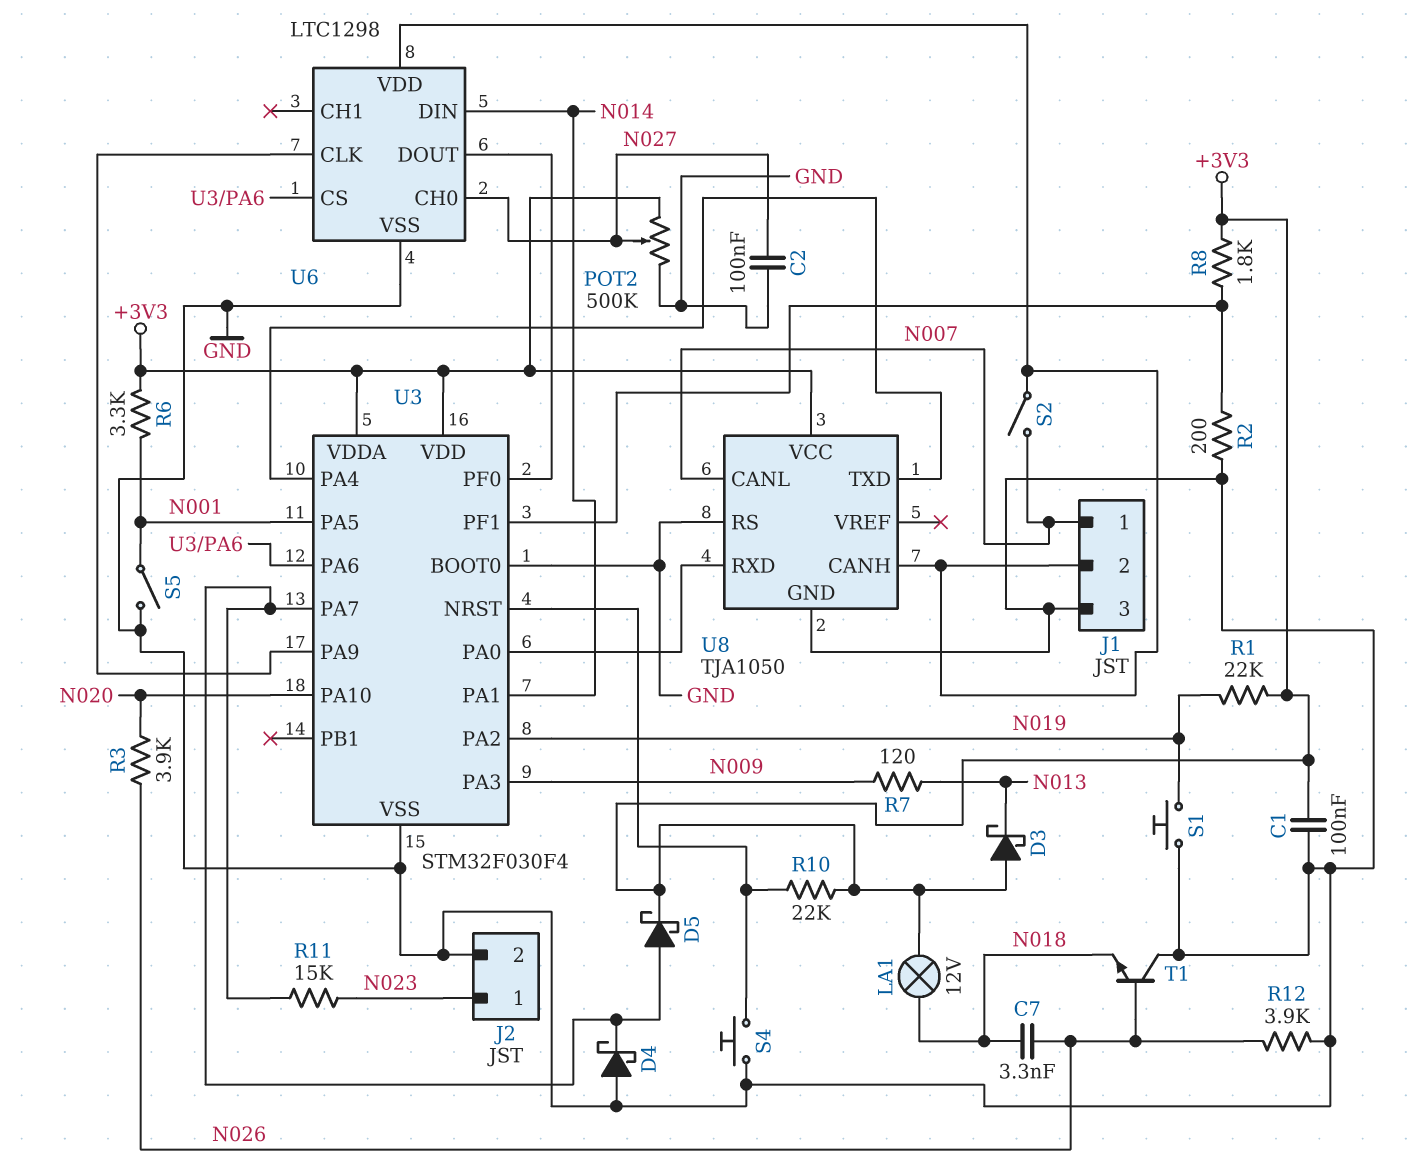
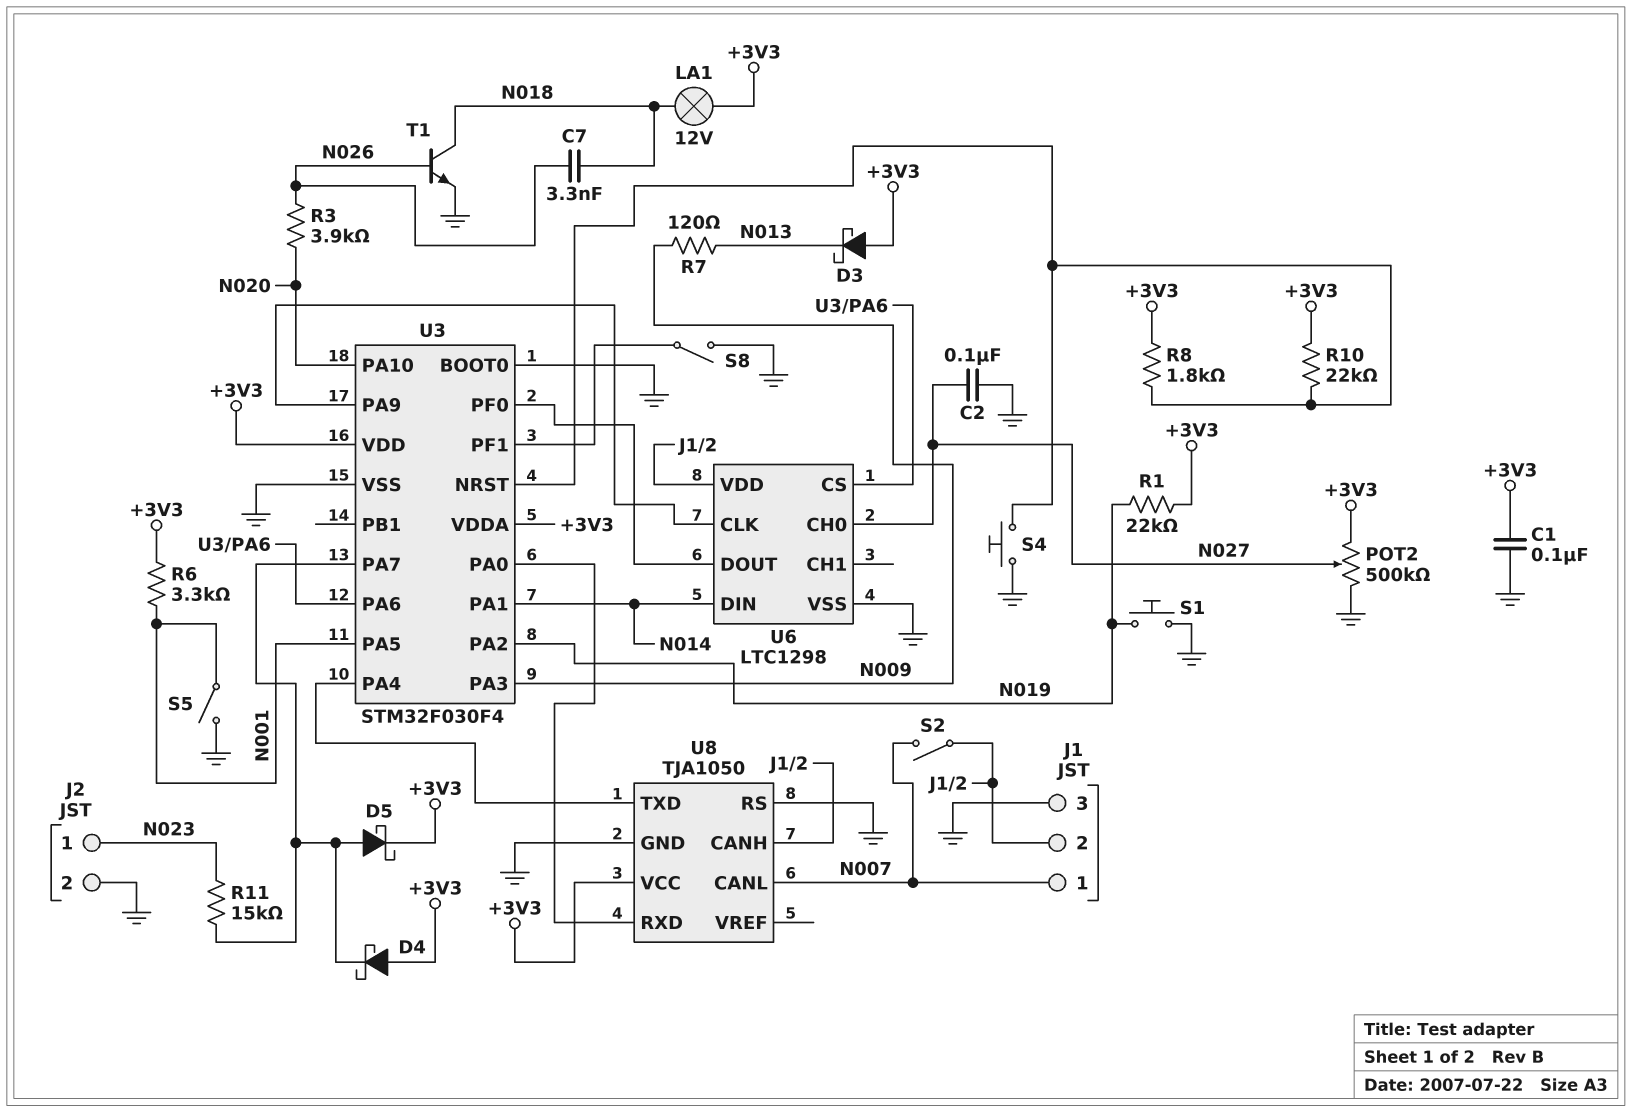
D4: schottky (A GND, K U3/PA7) -> schottky (A +3V3, K U3/PA7)
R2: 200 (GND, U3/PF1) -> none
R8: 1.8k (+3V3, U3/PF1) -> 1.8k (+3V3, U3/NRST)
R12: 3.9k (GND, N026) -> none
S8: none -> switch (GND, U3/PF1)
T1: NPN (B N026, C GND, E N018) -> NPN (B N026, C N018, E GND)

